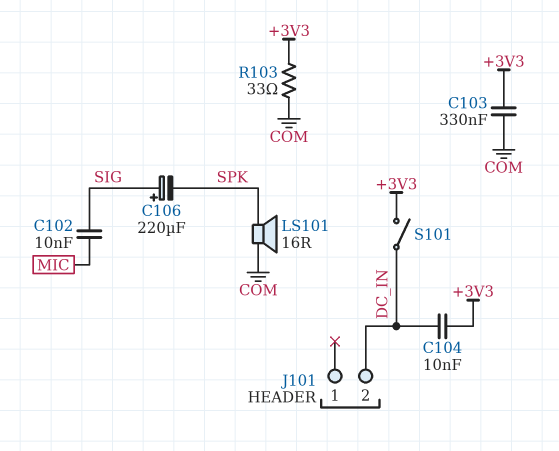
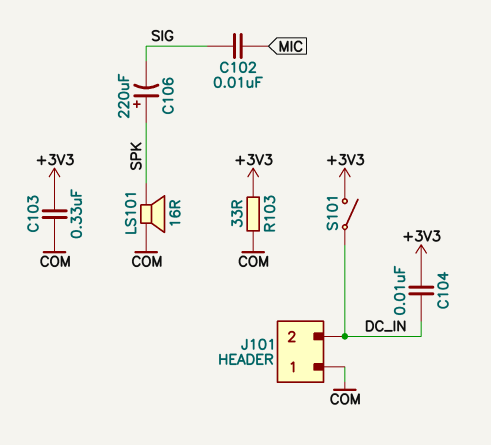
C106: 220uF (plus SIG, minus SPK) -> 220uF (plus SPK, minus SIG)
J101 pin 1: none -> COM

